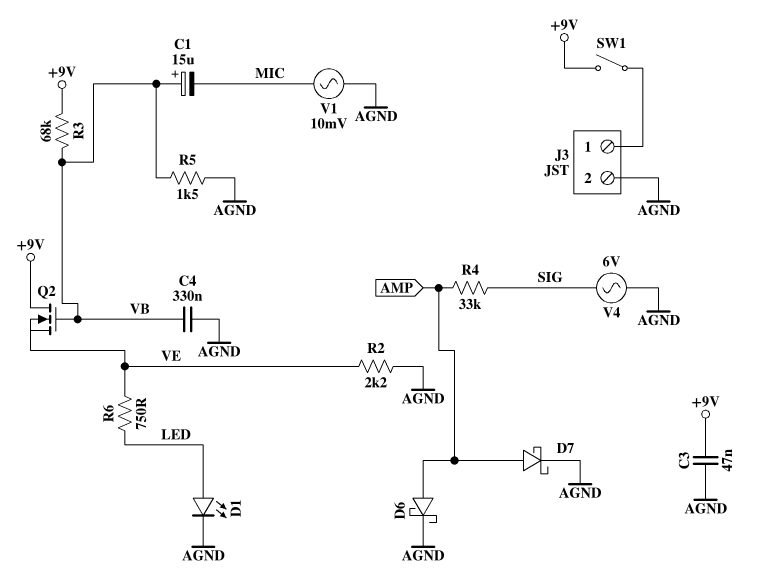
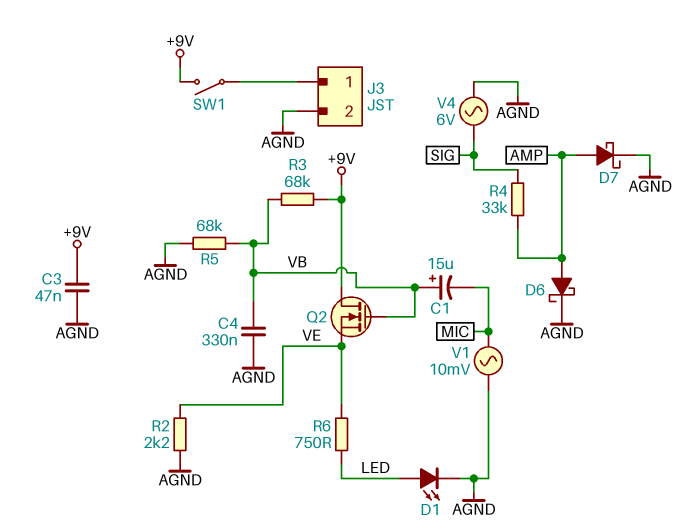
R5: 1.5k (AGND, VB) -> 68k (AGND, VB)

